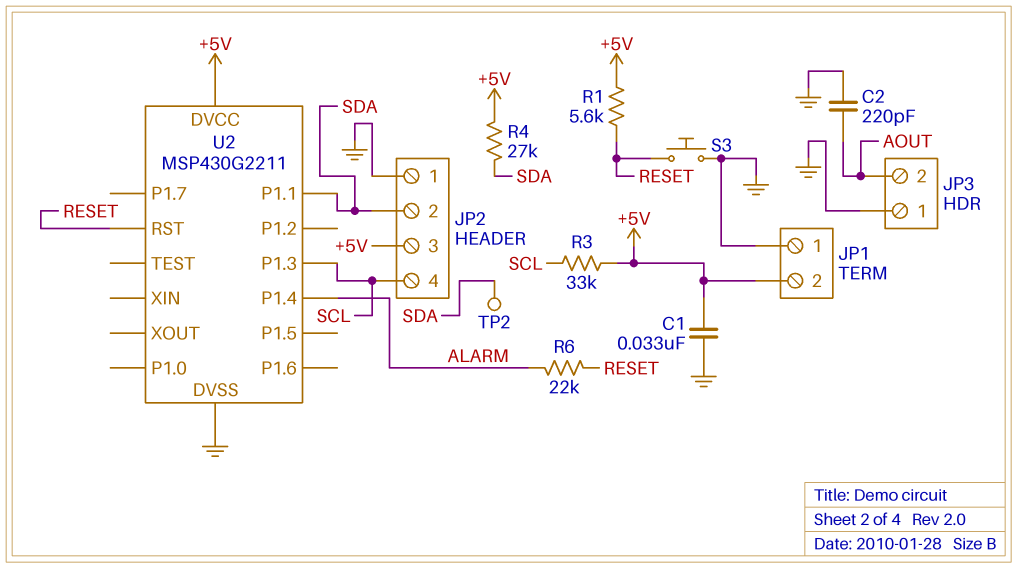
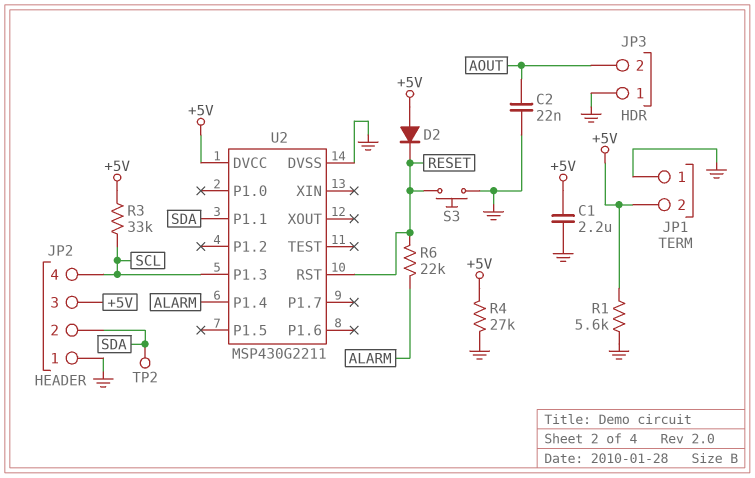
C1: 33nF (+5V, GND) -> 2.2uF (+5V, GND)
C2: 220pF (AOUT, GND) -> 22nF (AOUT, GND)
D2: none -> diode (A +5V, K RESET)
R1: 5.6k (+5V, RESET) -> 5.6k (+5V, GND)
R4: 27k (+5V, SDA) -> 27k (+5V, GND)

